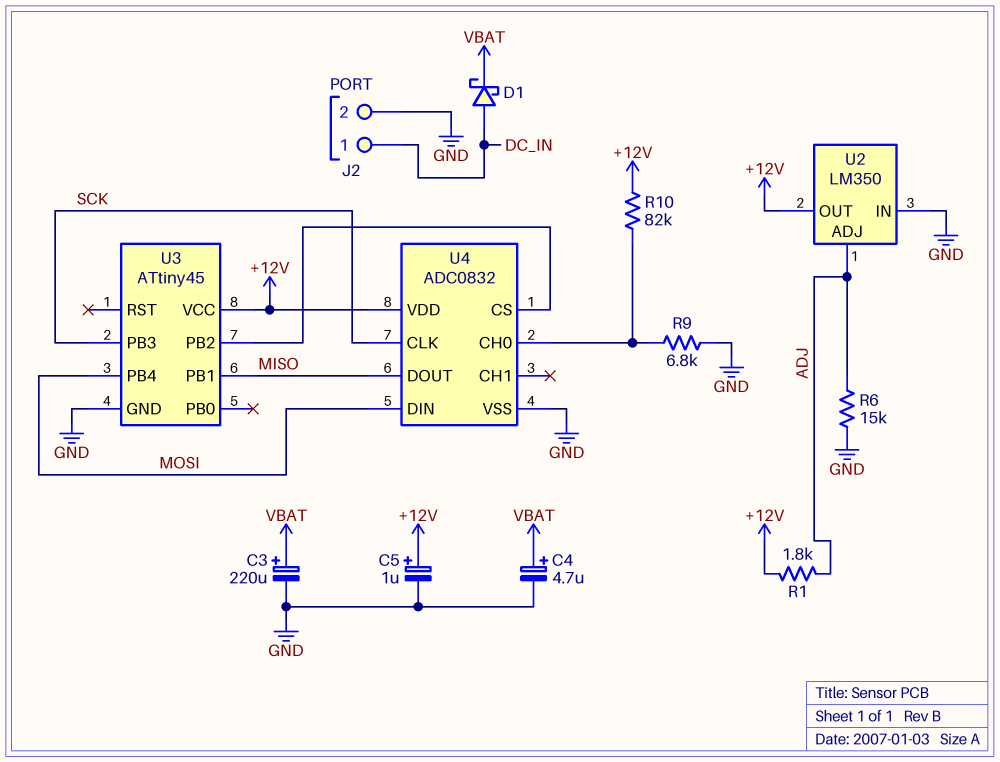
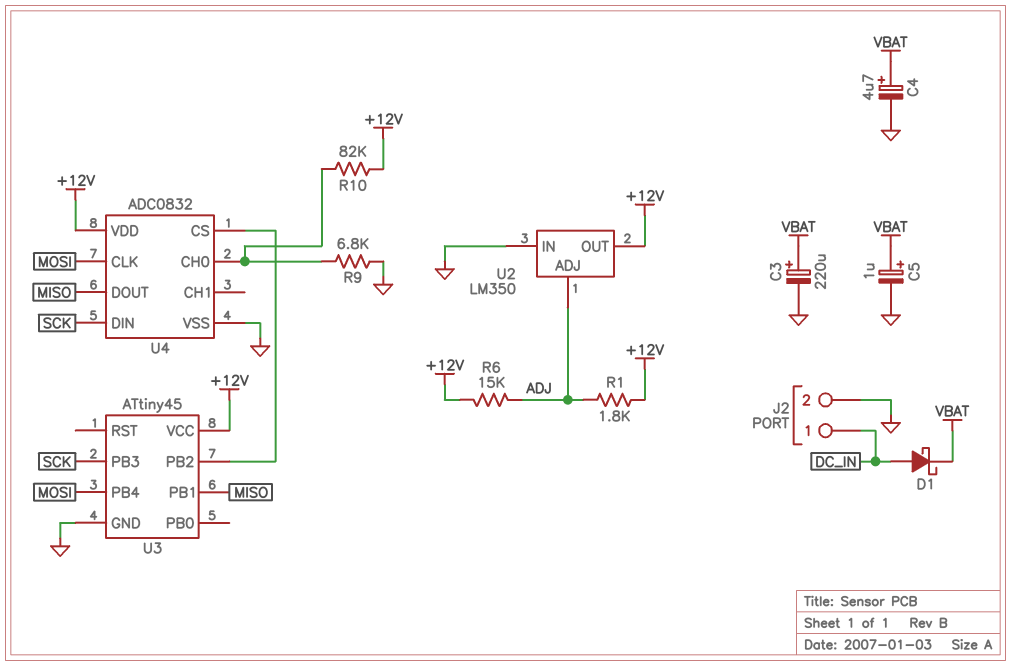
C5: 1uF (plus +12V, minus GND) -> 1uF (plus VBAT, minus GND)
R6: 15k (ADJ, GND) -> 15k (+12V, ADJ)
U4 pin CLK: SCK -> MOSI
U4 pin DIN: MOSI -> SCK

